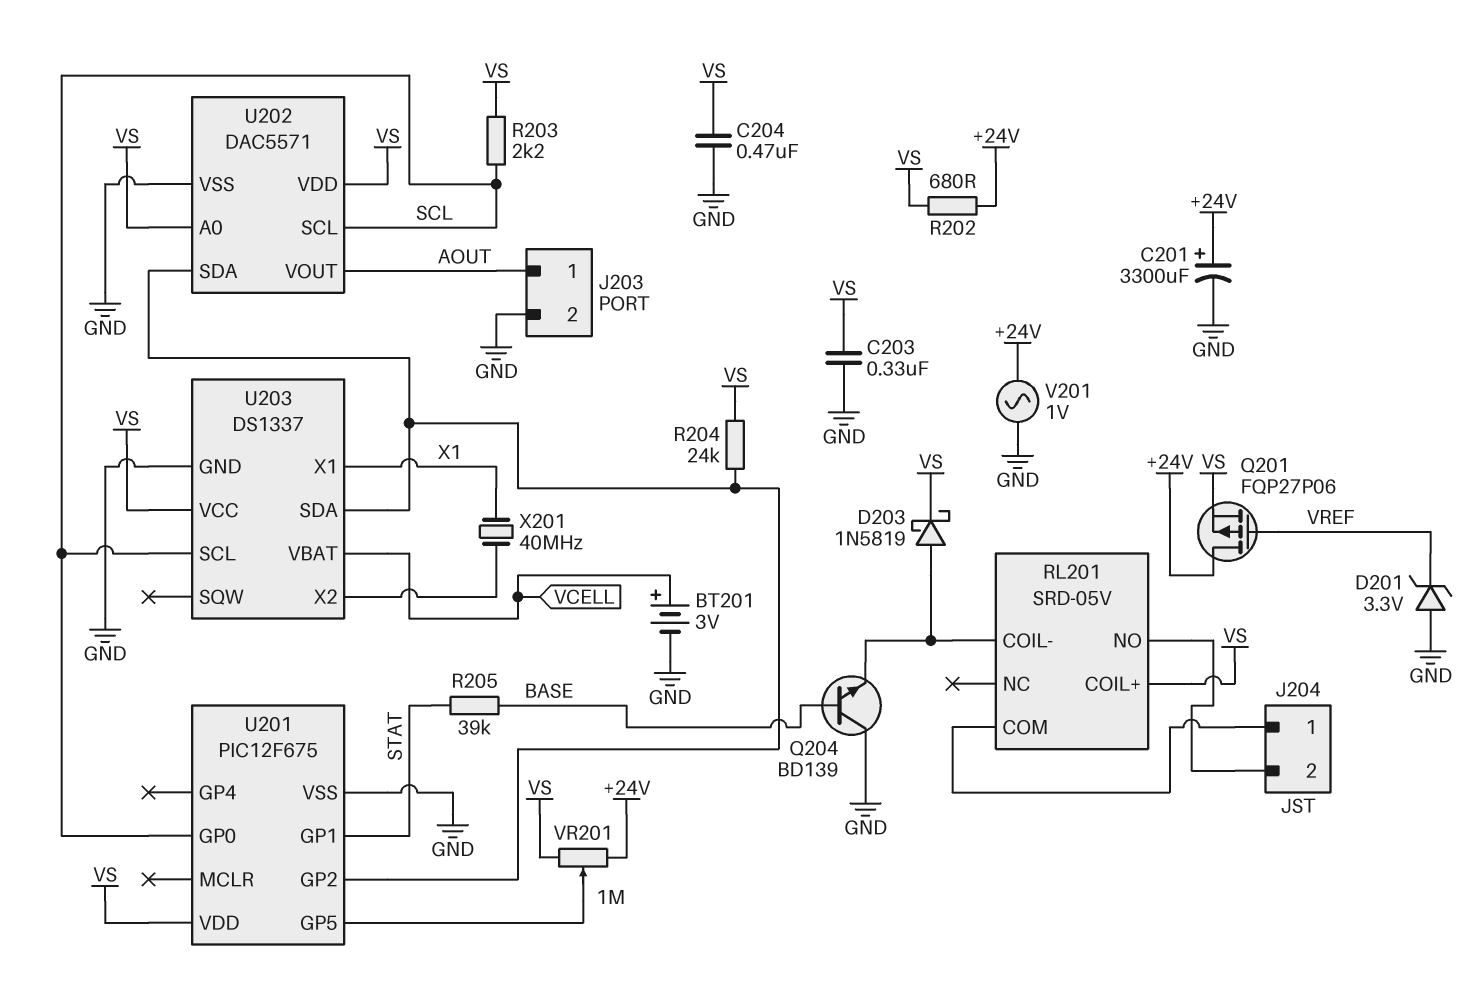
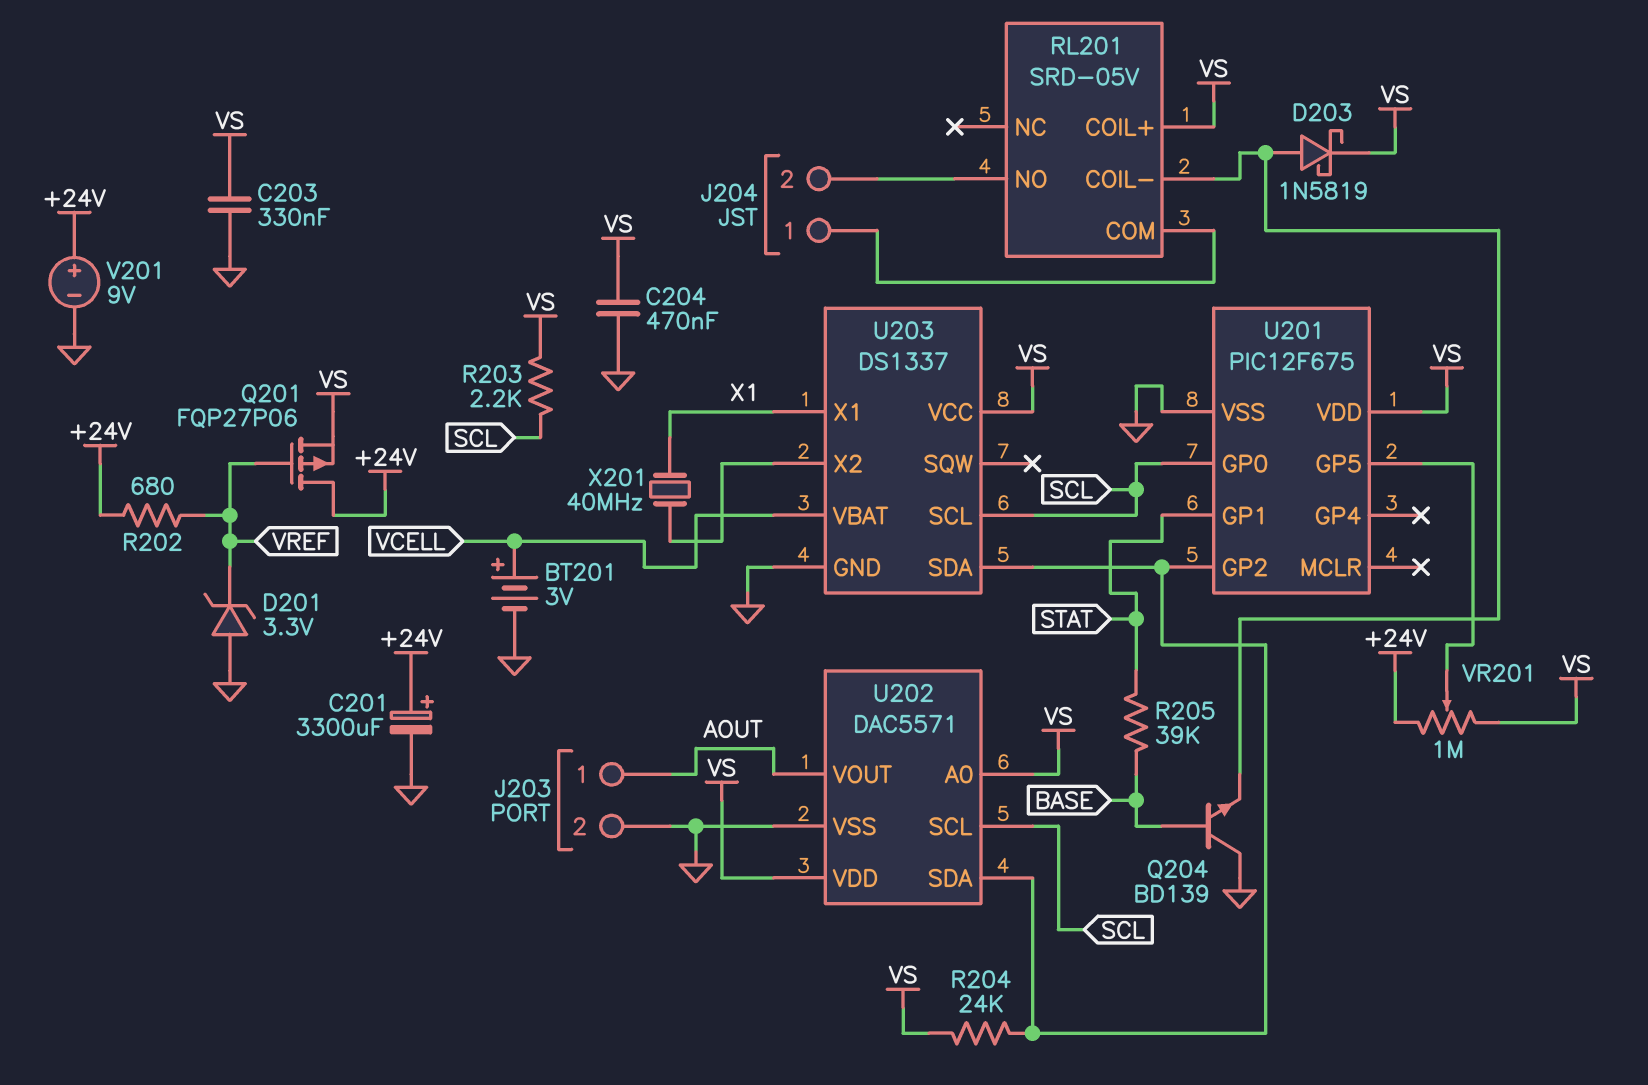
R202: 680 (+24V, VS) -> 680 (+24V, VREF)
V201: AC 1V (+24V, GND) -> 9V (plus +24V, minus GND)

